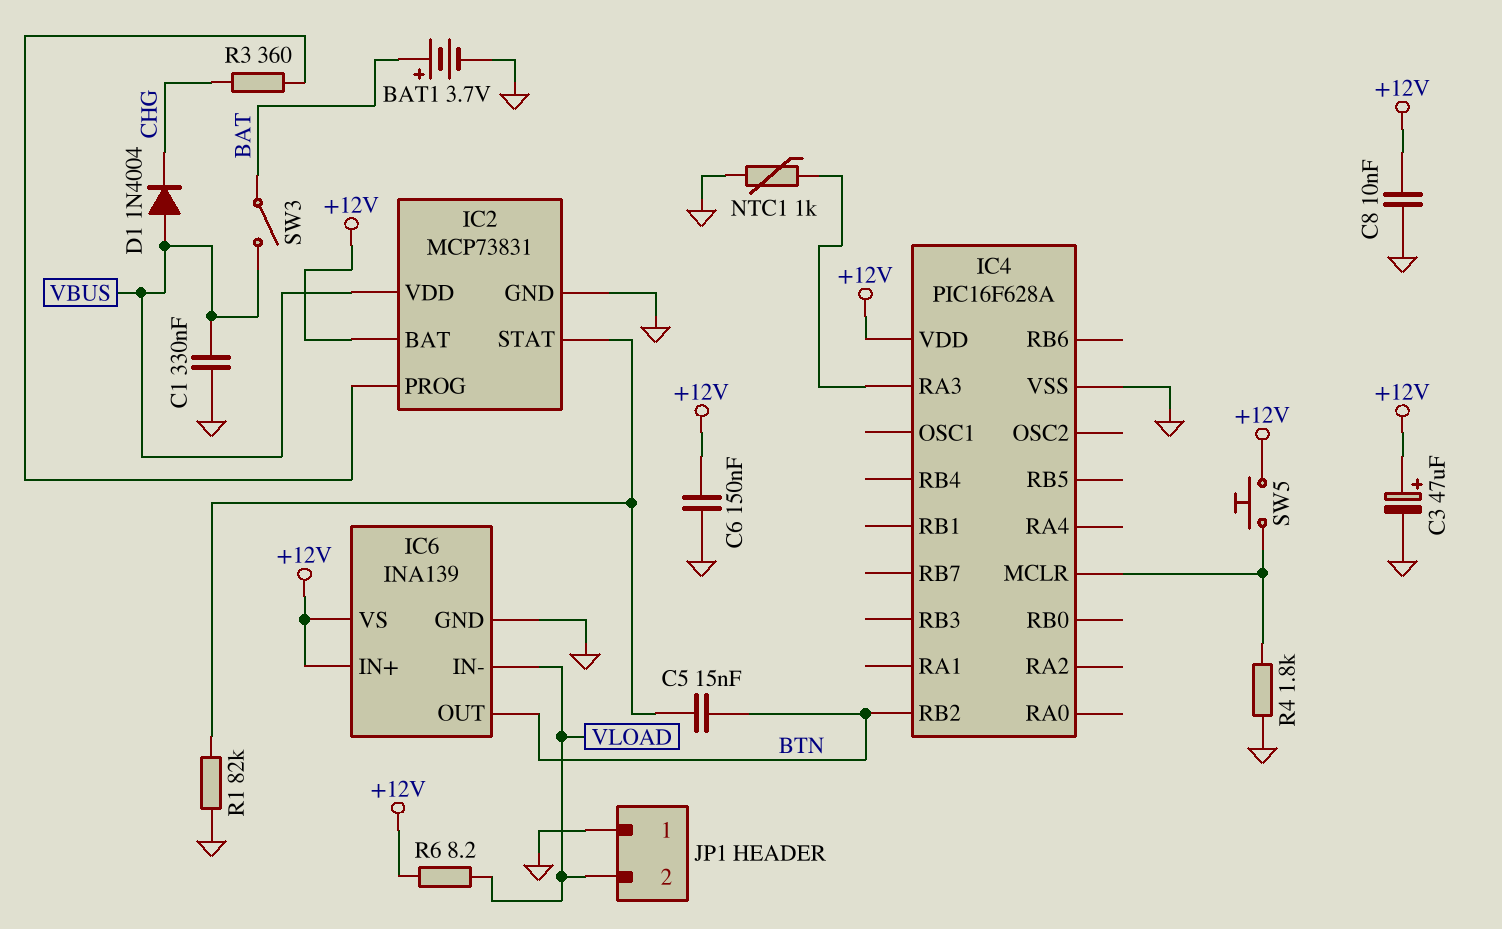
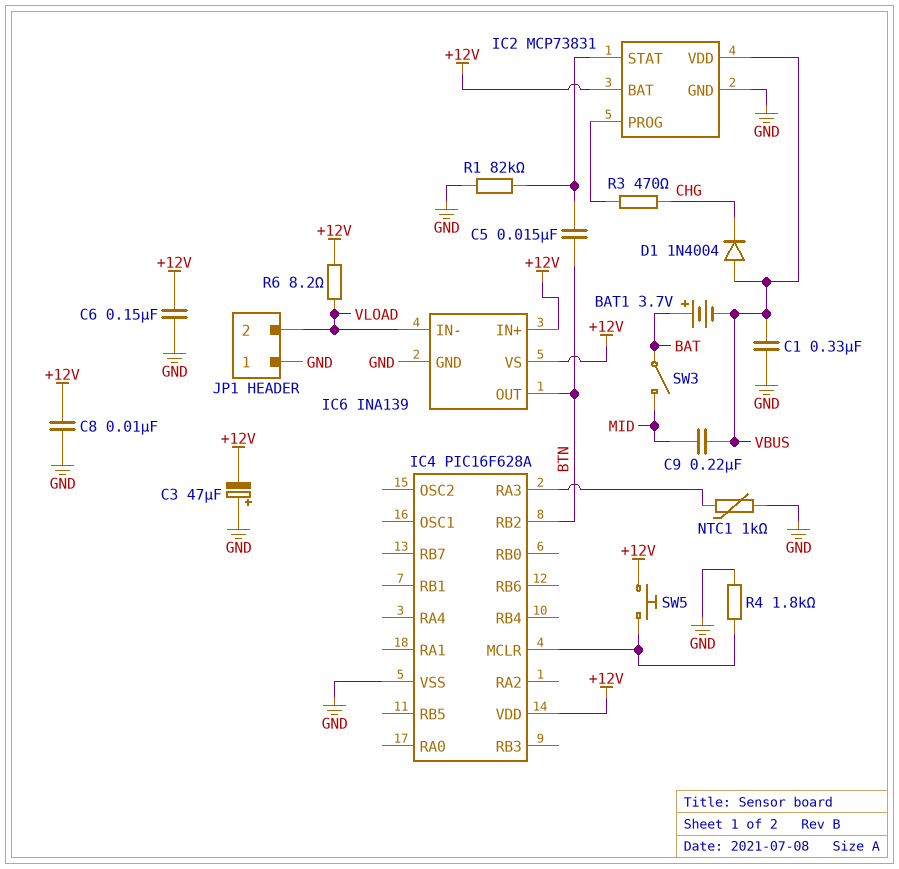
BAT1: 3.7V (plus BAT, minus GND) -> 3.7V (plus BAT, minus VBUS)
C3: 47uF (plus +12V, minus GND) -> 47uF (plus GND, minus +12V)
C9: none -> 220nF (MID, VBUS)
R3: 360 (CHG, IC2/PROG) -> 470 (CHG, IC2/PROG)
SW3: switch (BAT, VBUS) -> switch (BAT, MID)

